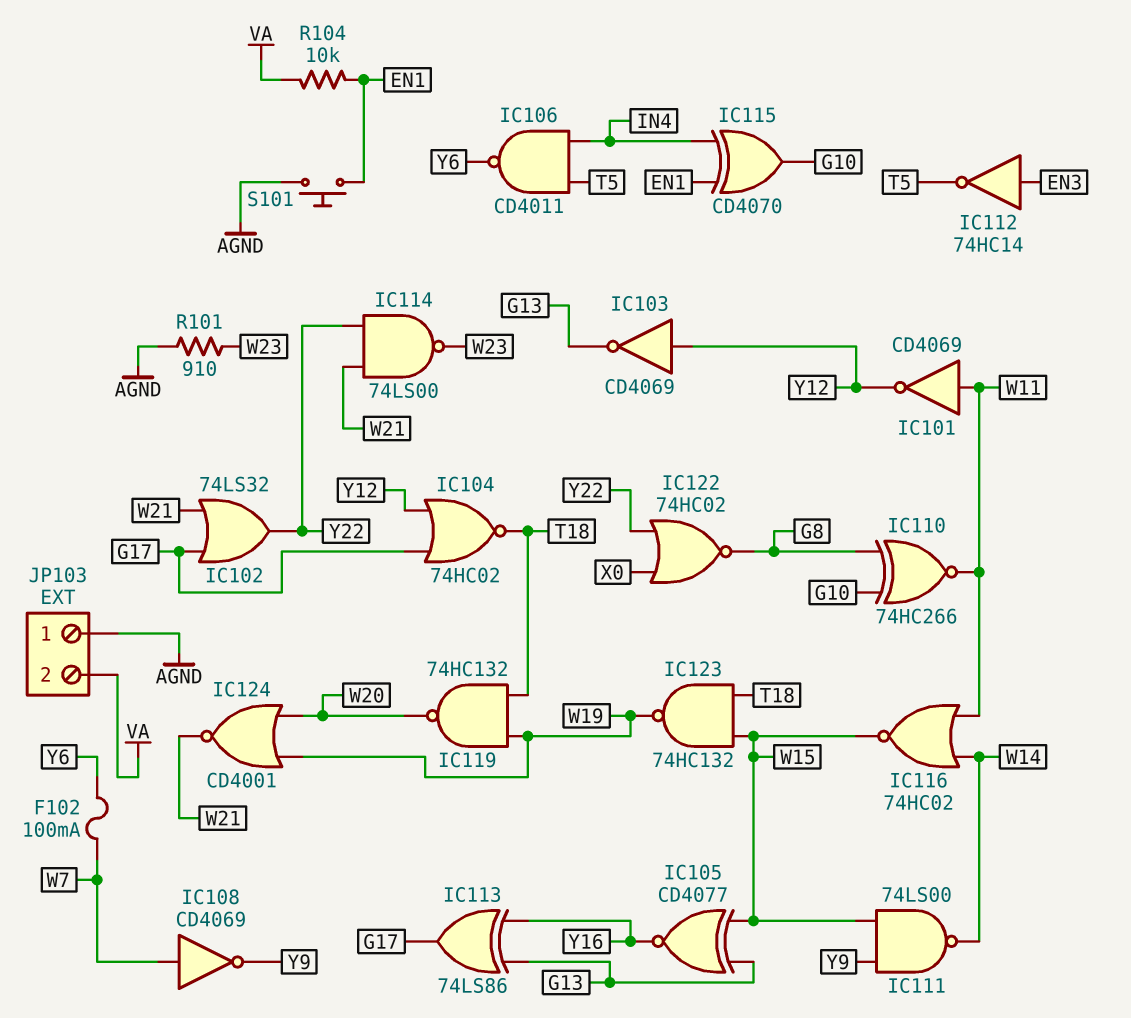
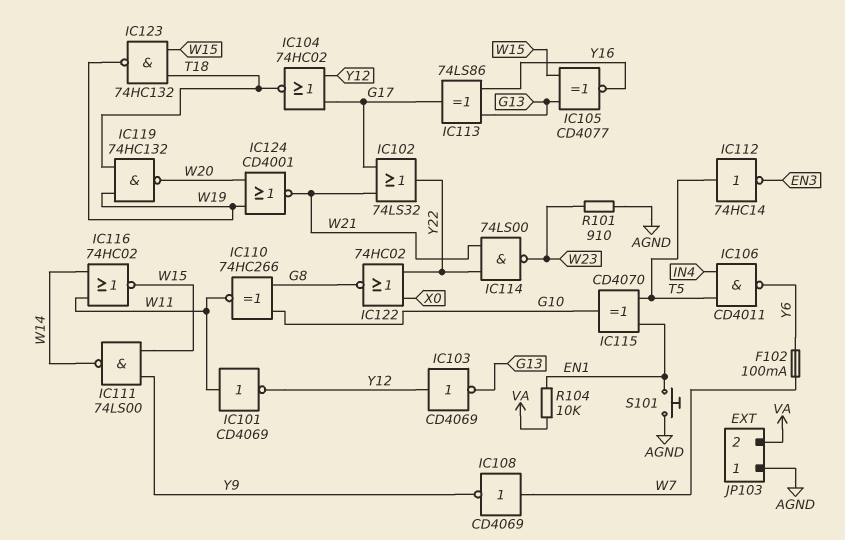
IC112: NOT 74HC14 (in EN3, out T5) -> NOT 74HC14 (in T5, out EN3)
IC115: XOR CD4070 (in EN1, in IN4, out G10) -> XOR CD4070 (in EN1, in T5, out G10)

